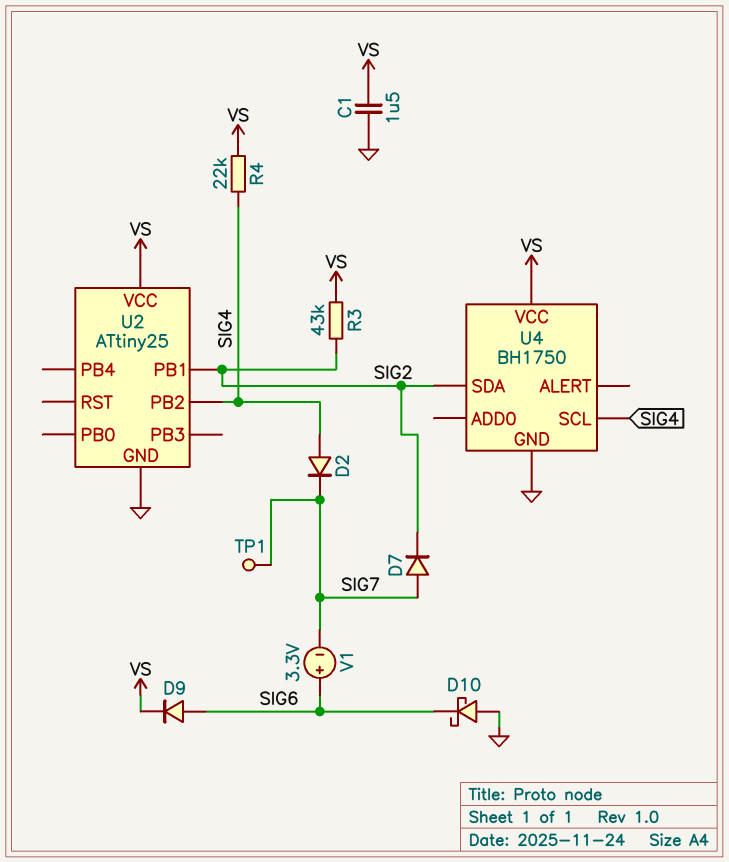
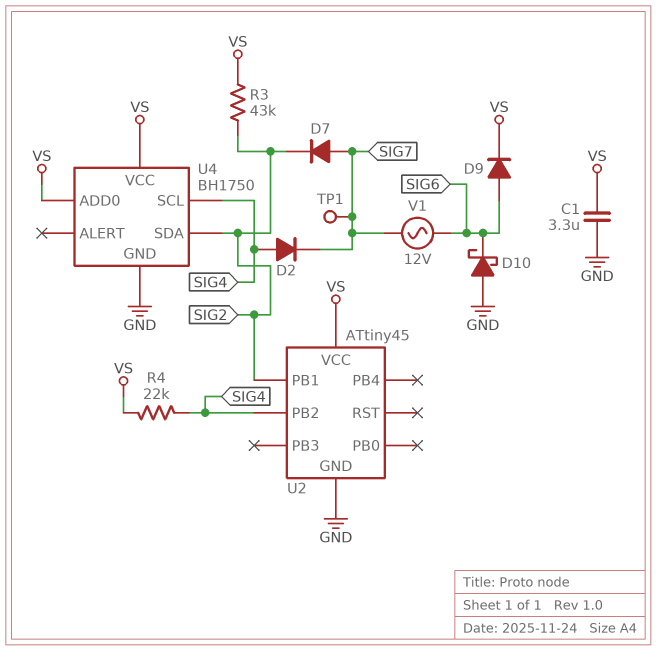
C1: 1.5uF (GND, VS) -> 3.3uF (GND, VS)
U2: ATtiny25 -> ATtiny45
U4 pin ADD0: none -> VS
V1: 3.3V (plus SIG6, minus SIG7) -> AC 12V (SIG6, SIG7)

